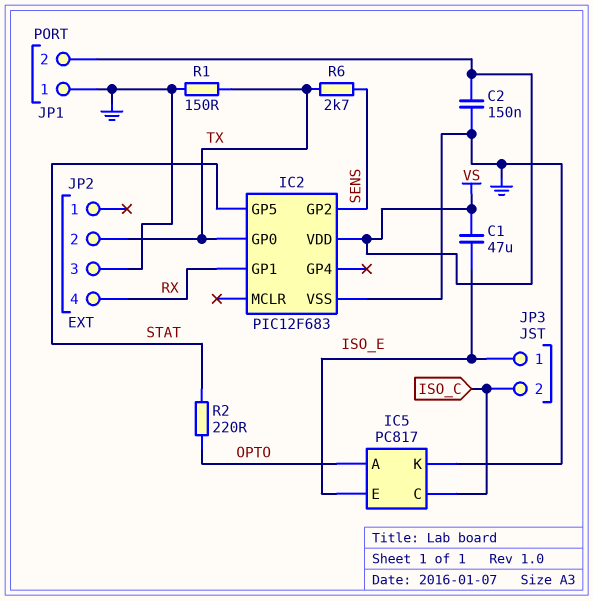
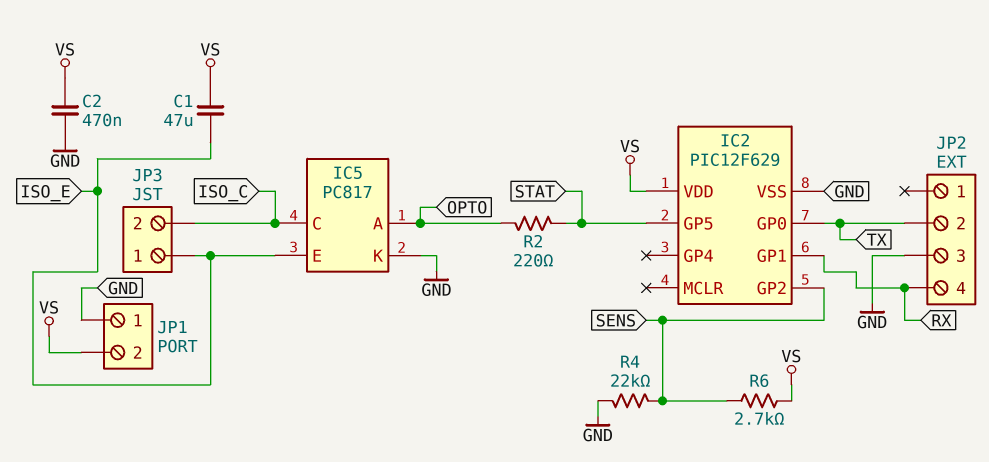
C2: 150nF (GND, VS) -> 470nF (GND, VS)
IC2: PIC12F683 -> PIC12F629
R1: 150 (GND, TX) -> none
R4: none -> 22k (GND, SENS)
R6: 2.7k (SENS, TX) -> 2.7k (SENS, VS)

